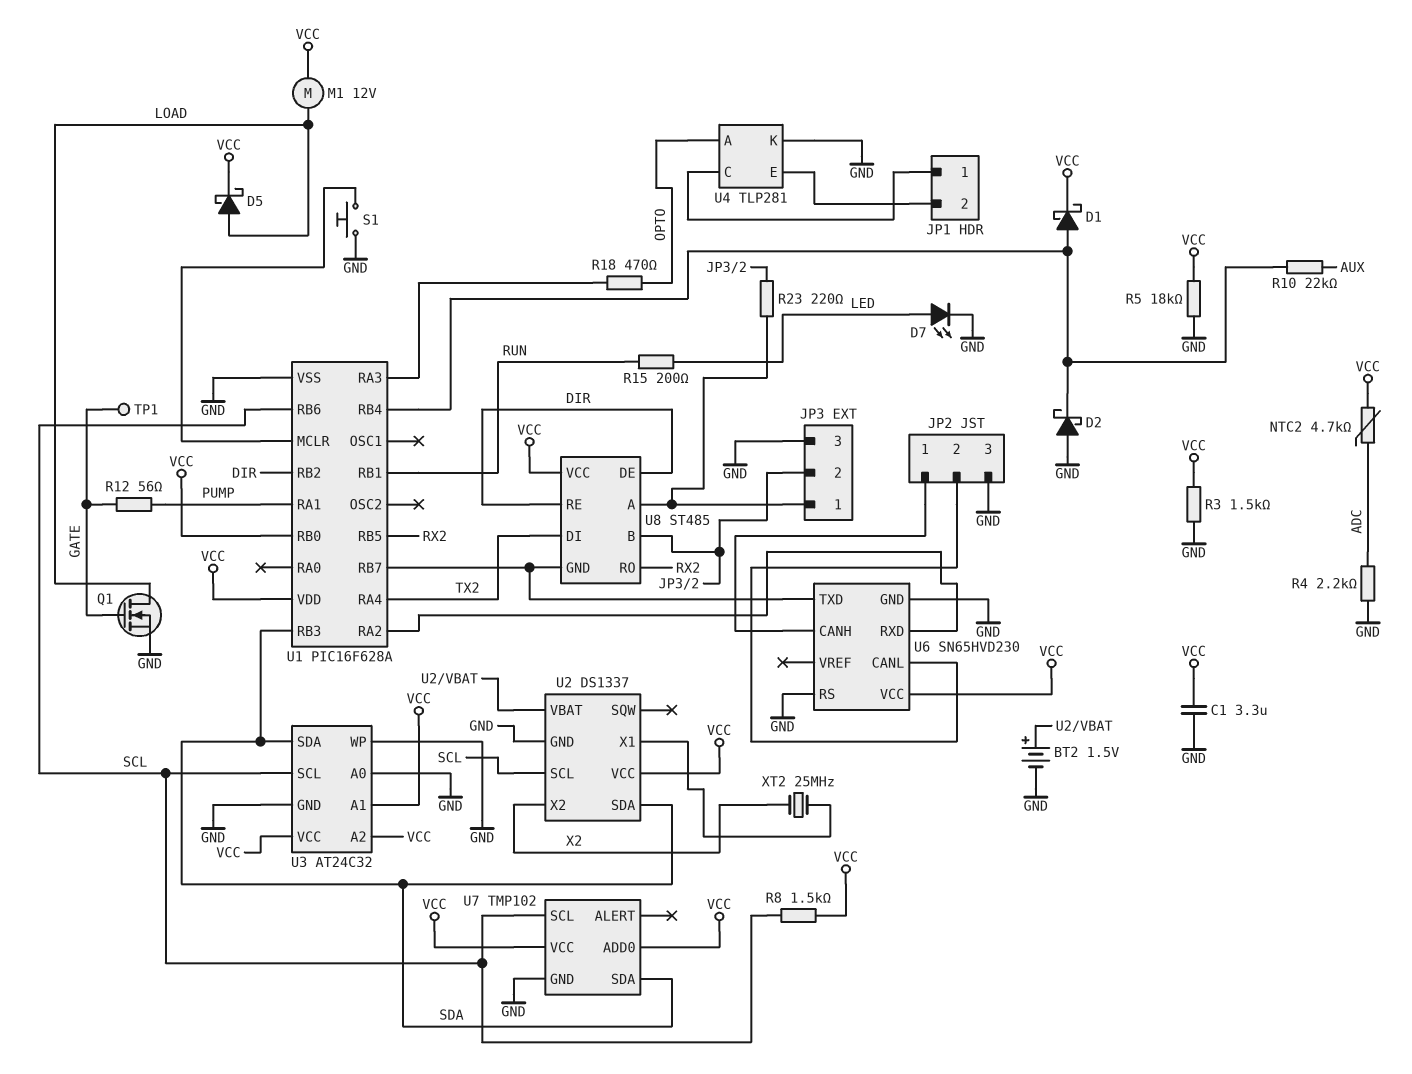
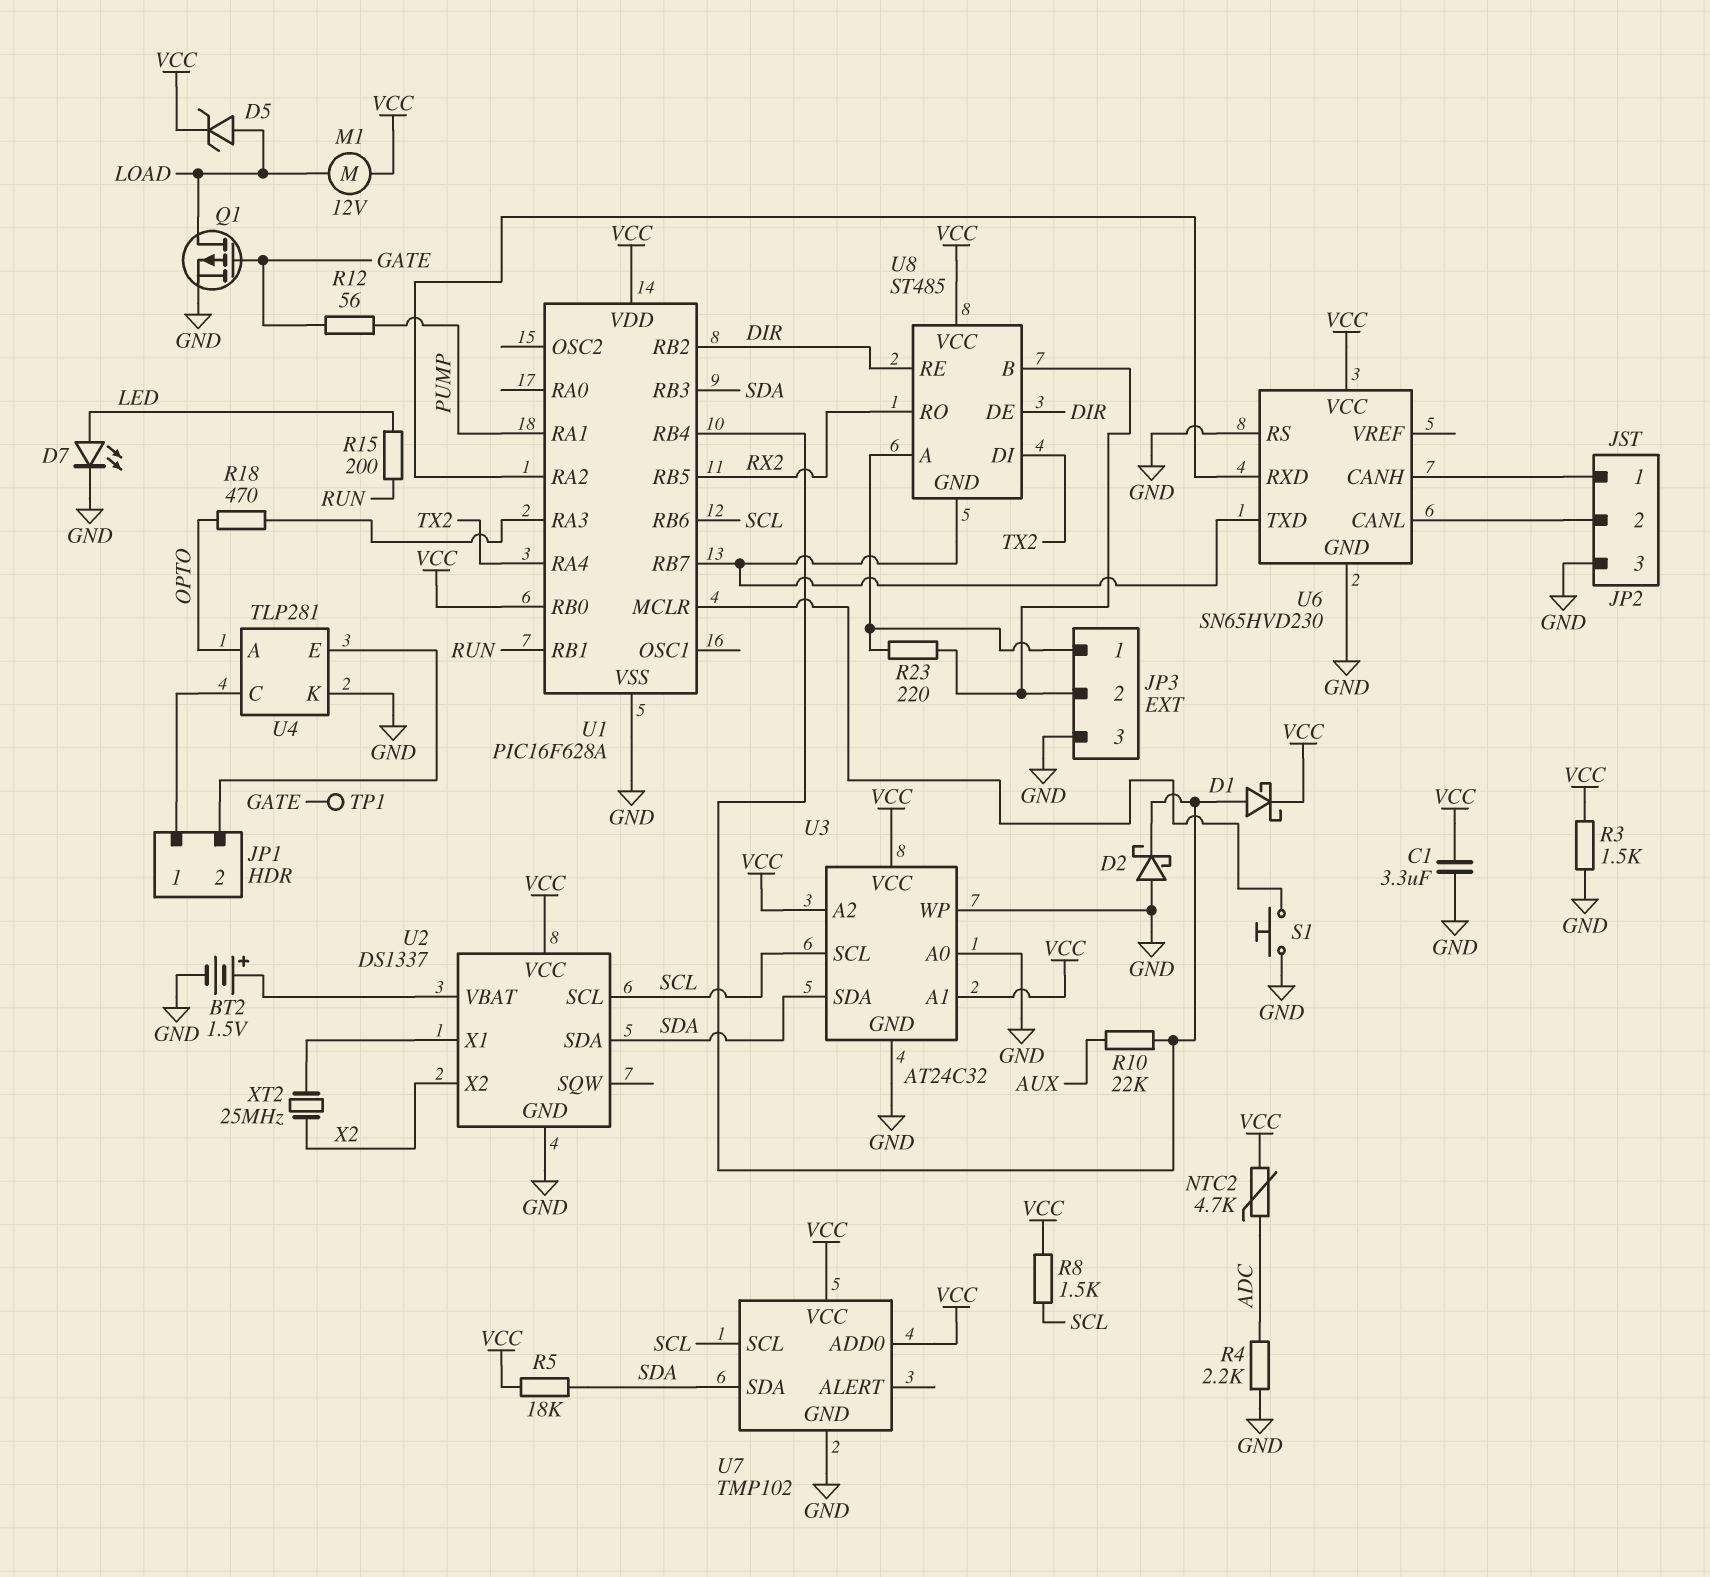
D5: schottky (A LOAD, K VCC) -> zener (A LOAD, K VCC)
Q1: NMOS (G GATE, D LOAD, S GND) -> PMOS (G GATE, D LOAD, S GND)
R5: 18k (GND, VCC) -> 18k (SDA, VCC)

